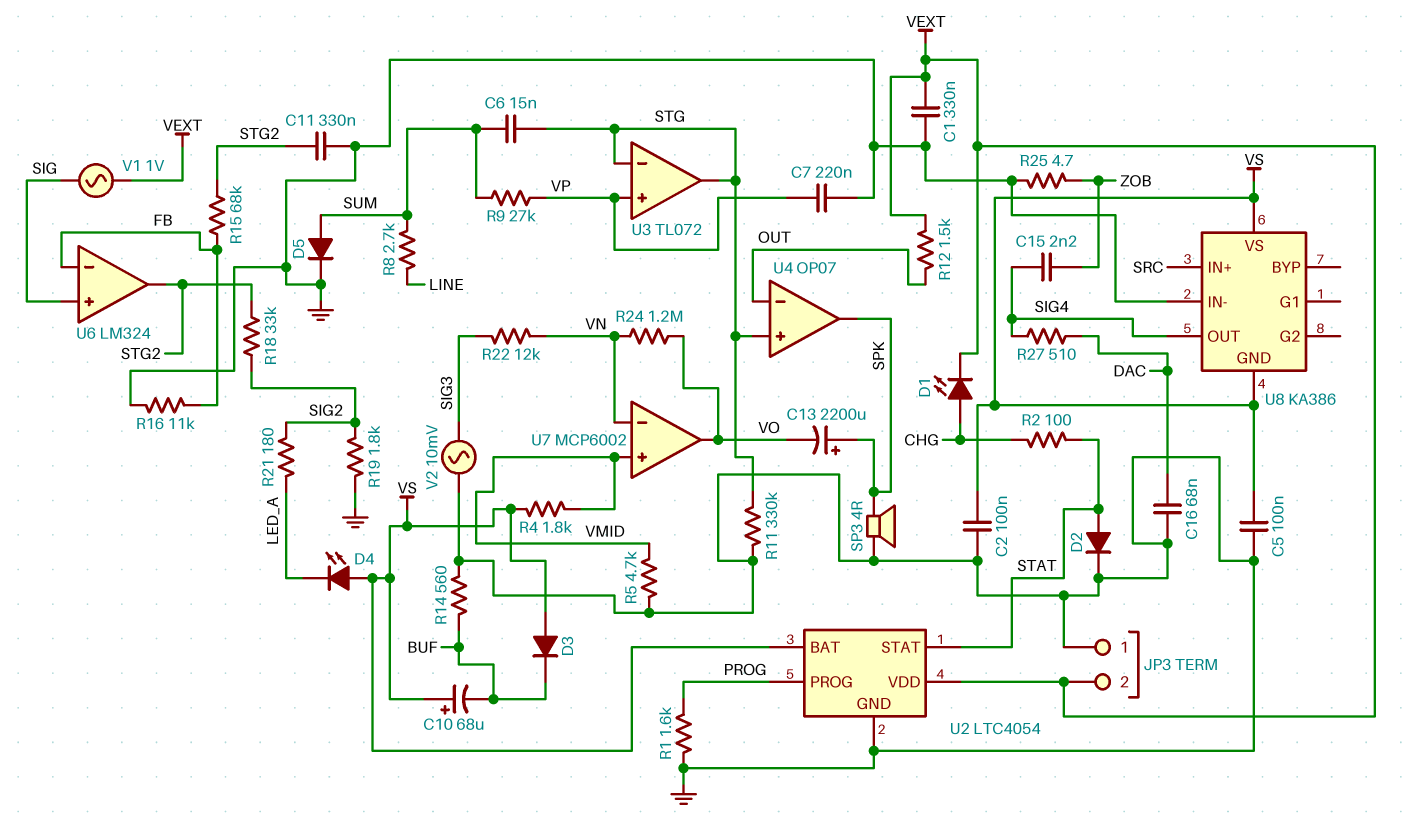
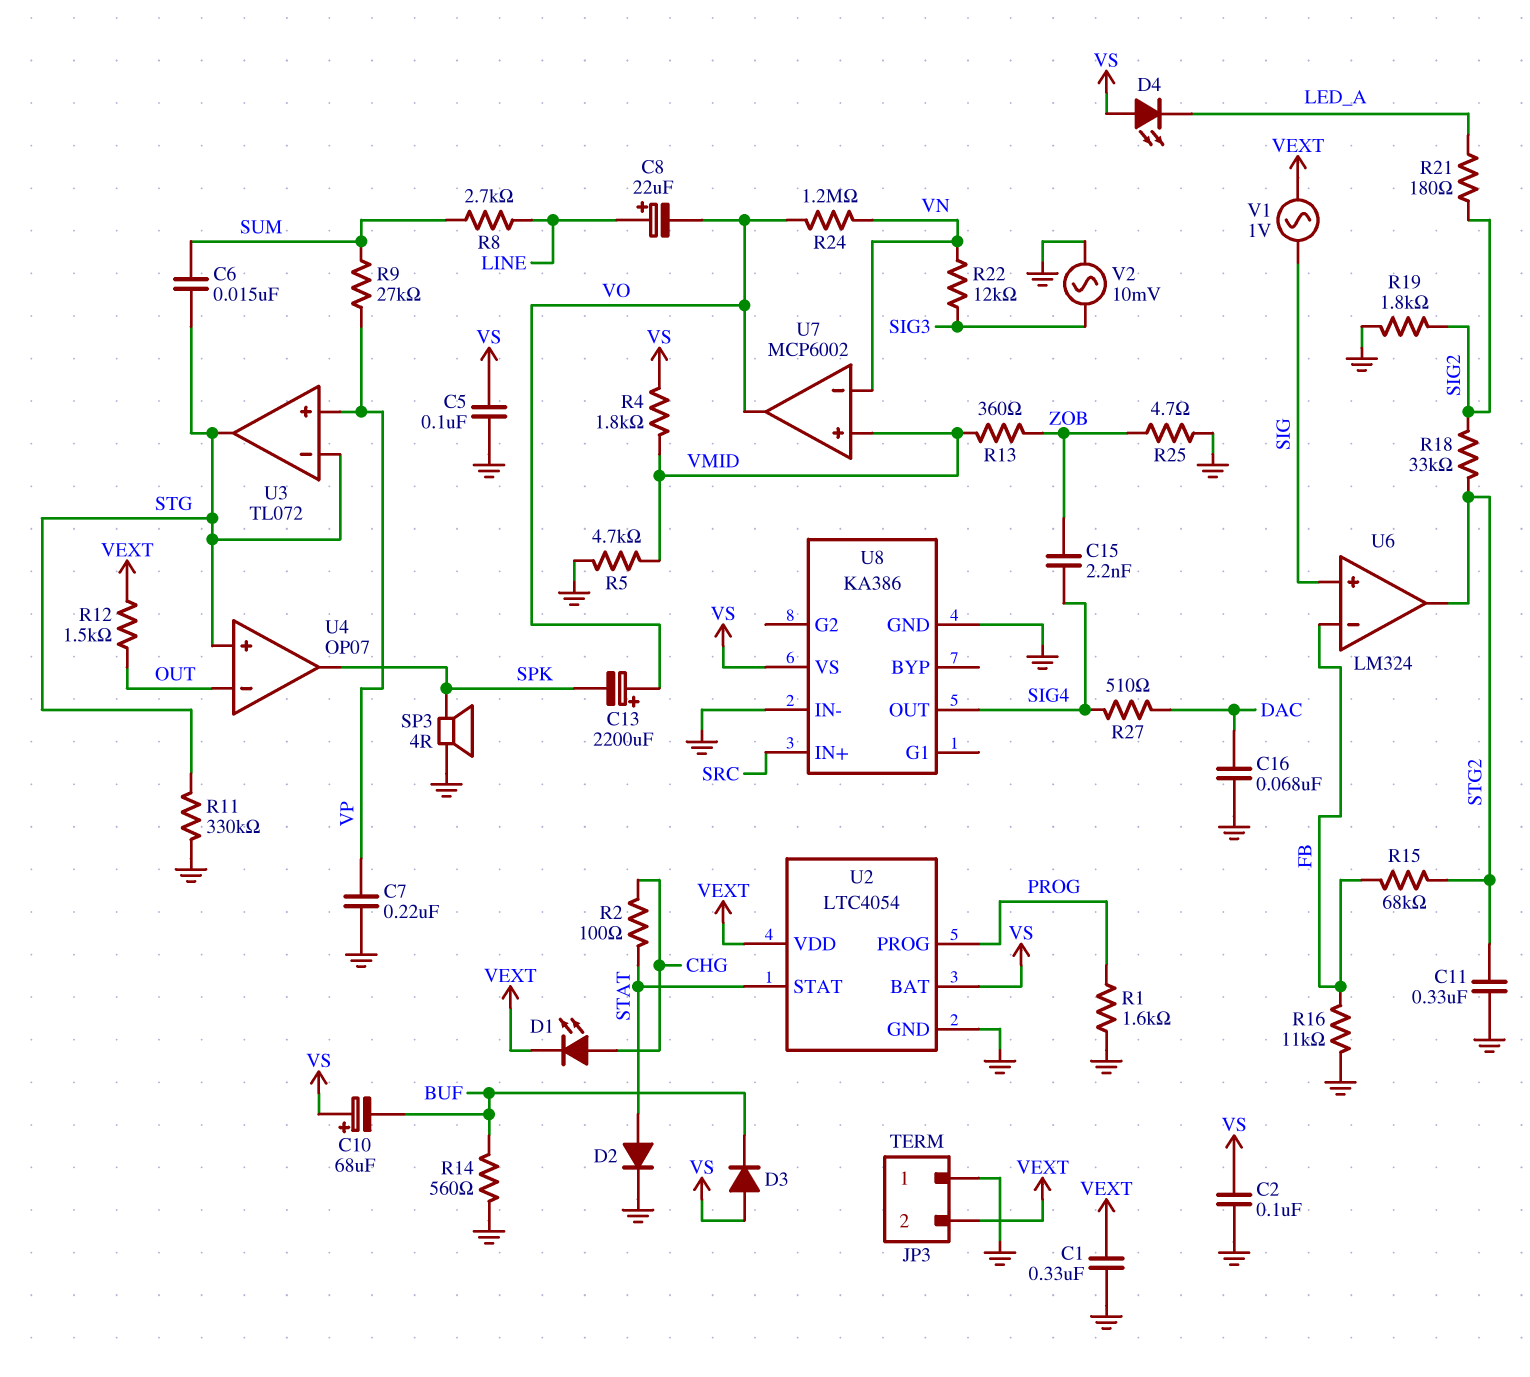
C8: none -> 22uF (plus LINE, minus VO)
C13: 2200uF (plus SPK, minus VO) -> 2200uF (plus VO, minus SPK)
D5: diode (A SUM, K GND) -> none
R13: none -> 360 (VMID, ZOB)
U8 pin GND: VS -> GND

